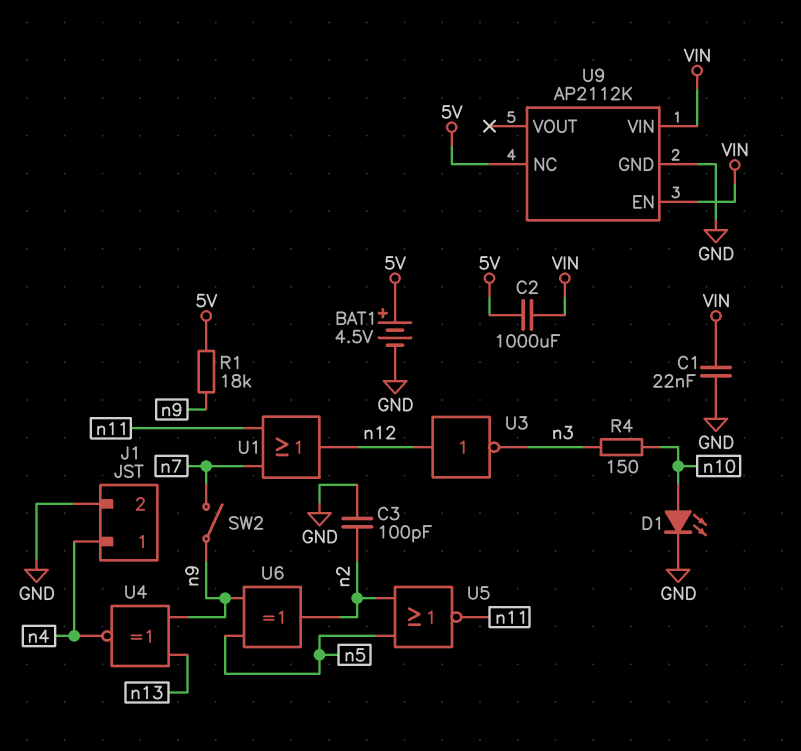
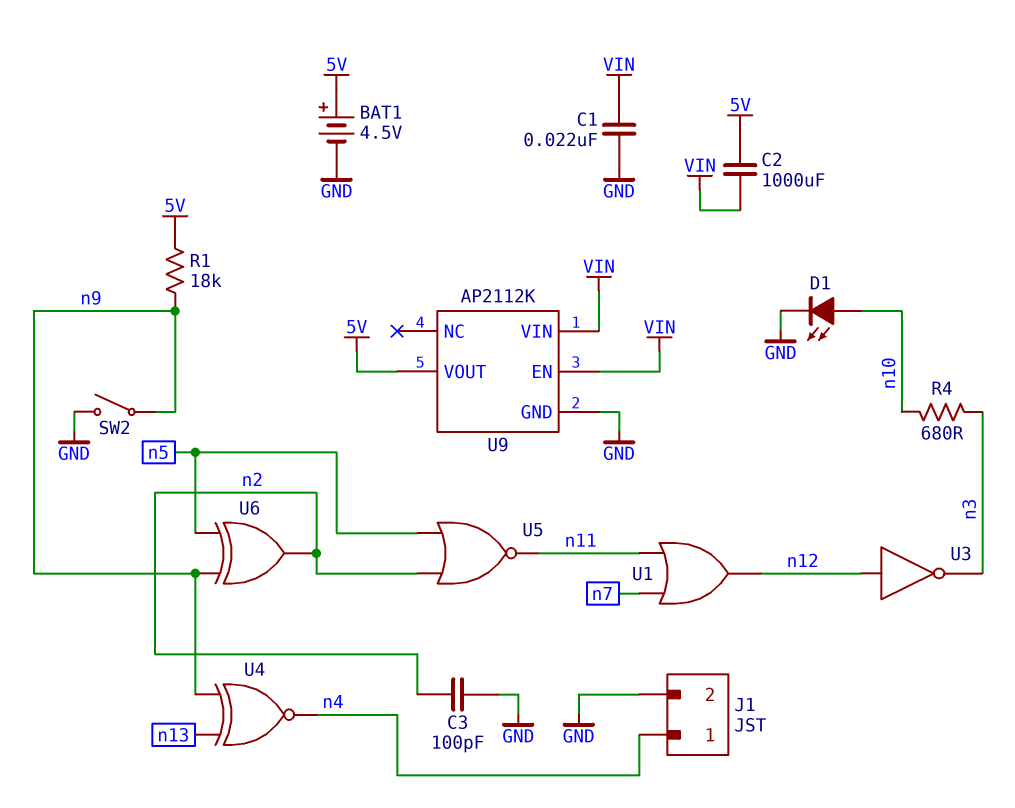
R4: 150 (n3, n10) -> 680 (n3, n10)
SW2: switch (n7, n9) -> switch (GND, n9)
U9 pin NC: 5V -> none
U9 pin VOUT: none -> 5V

